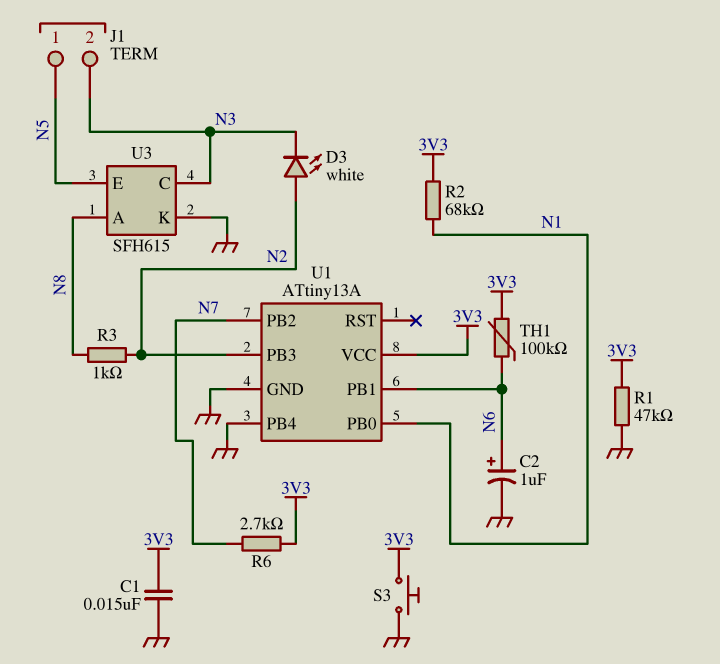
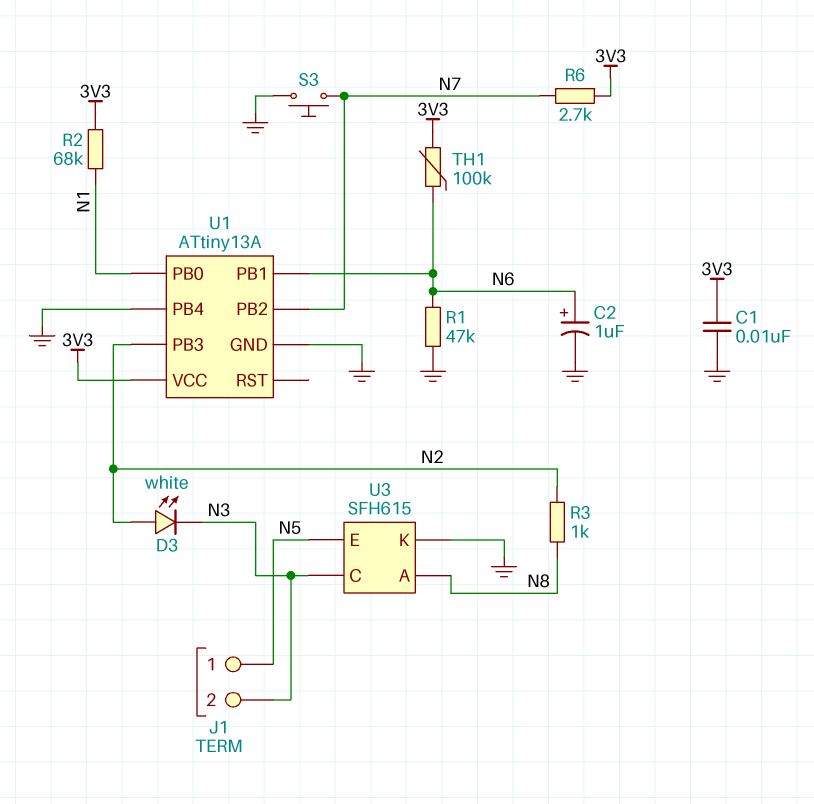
C1: 15nF (3V3, GND) -> 10nF (3V3, GND)
R1: 47k (3V3, GND) -> 47k (GND, N6)
S3: button (3V3, GND) -> button (GND, N7)

